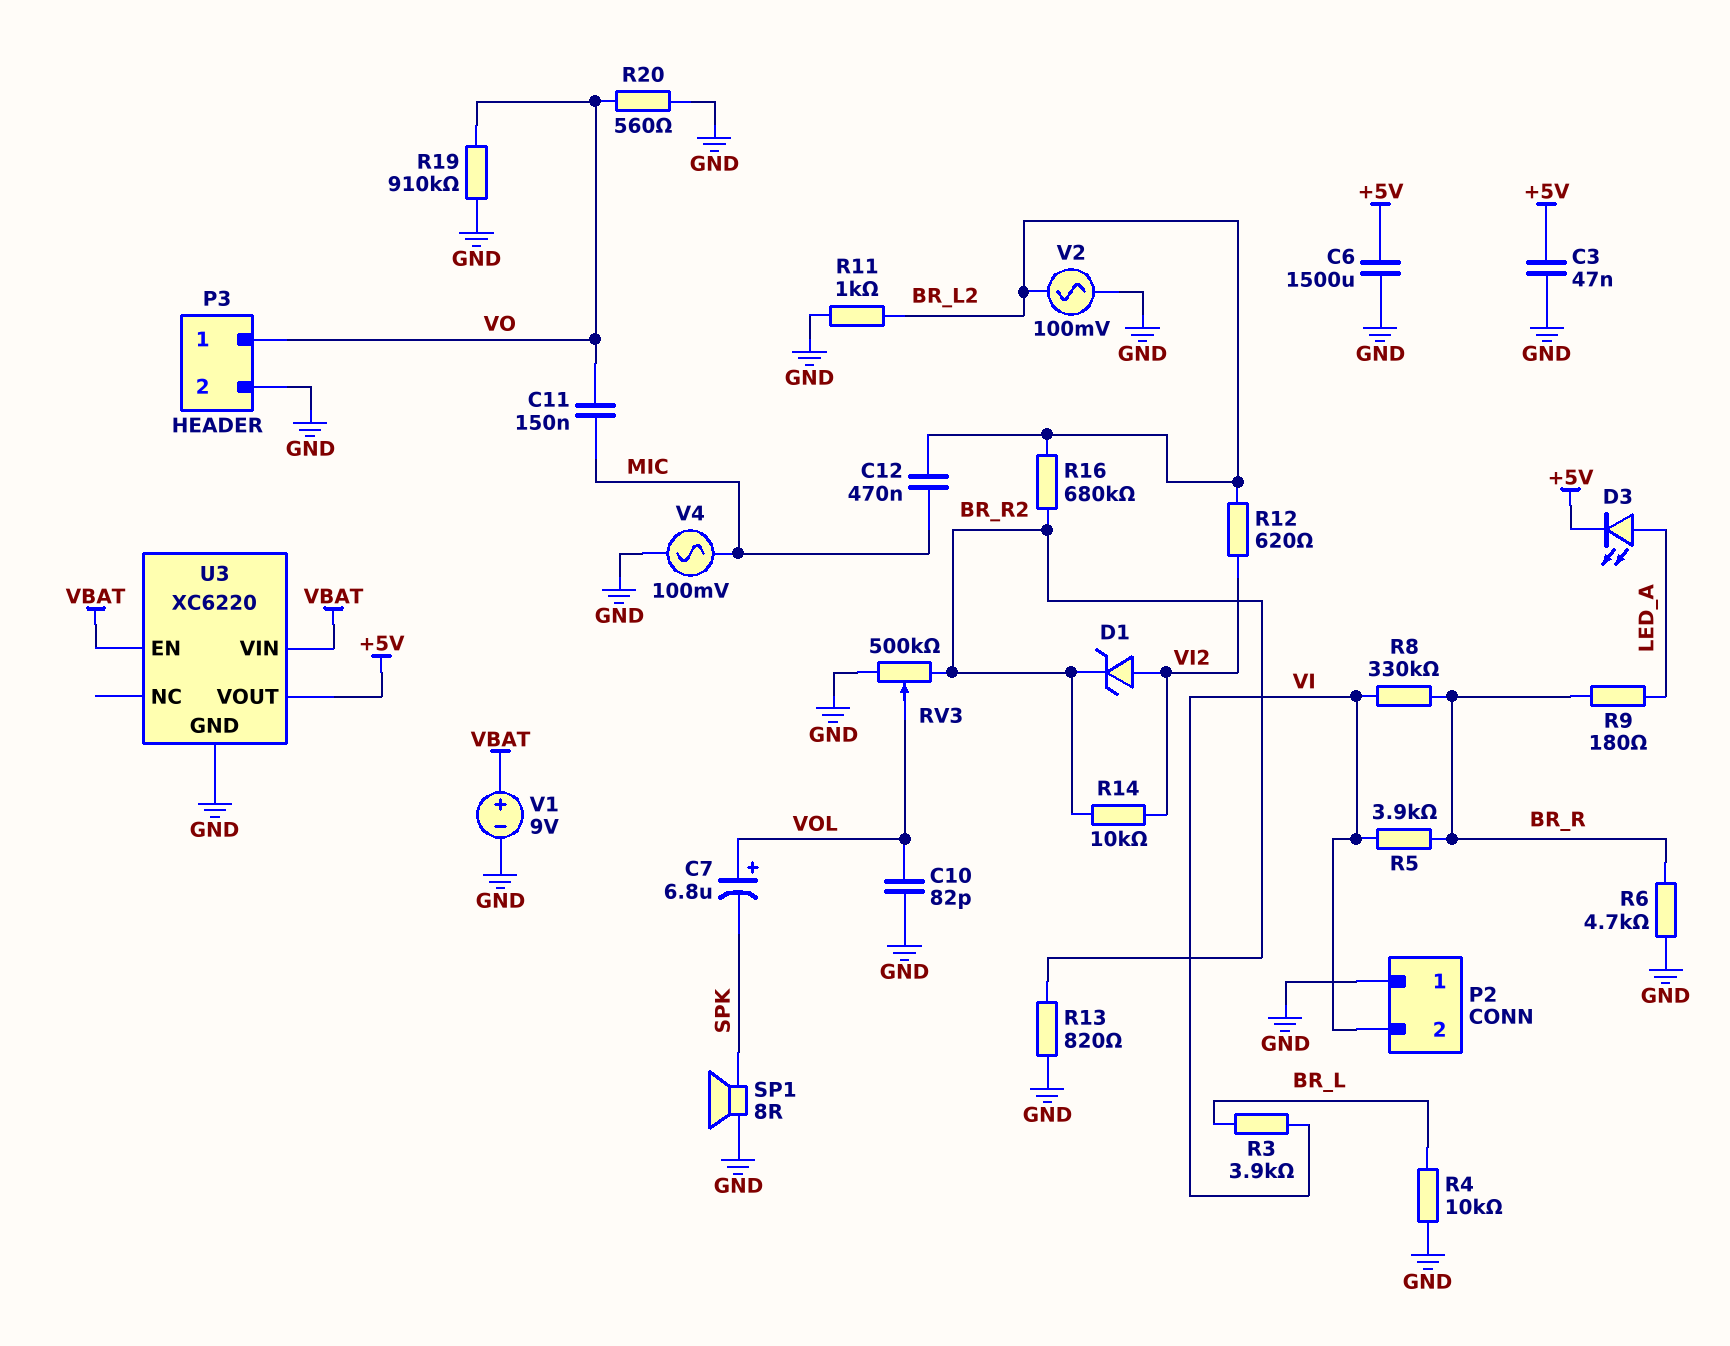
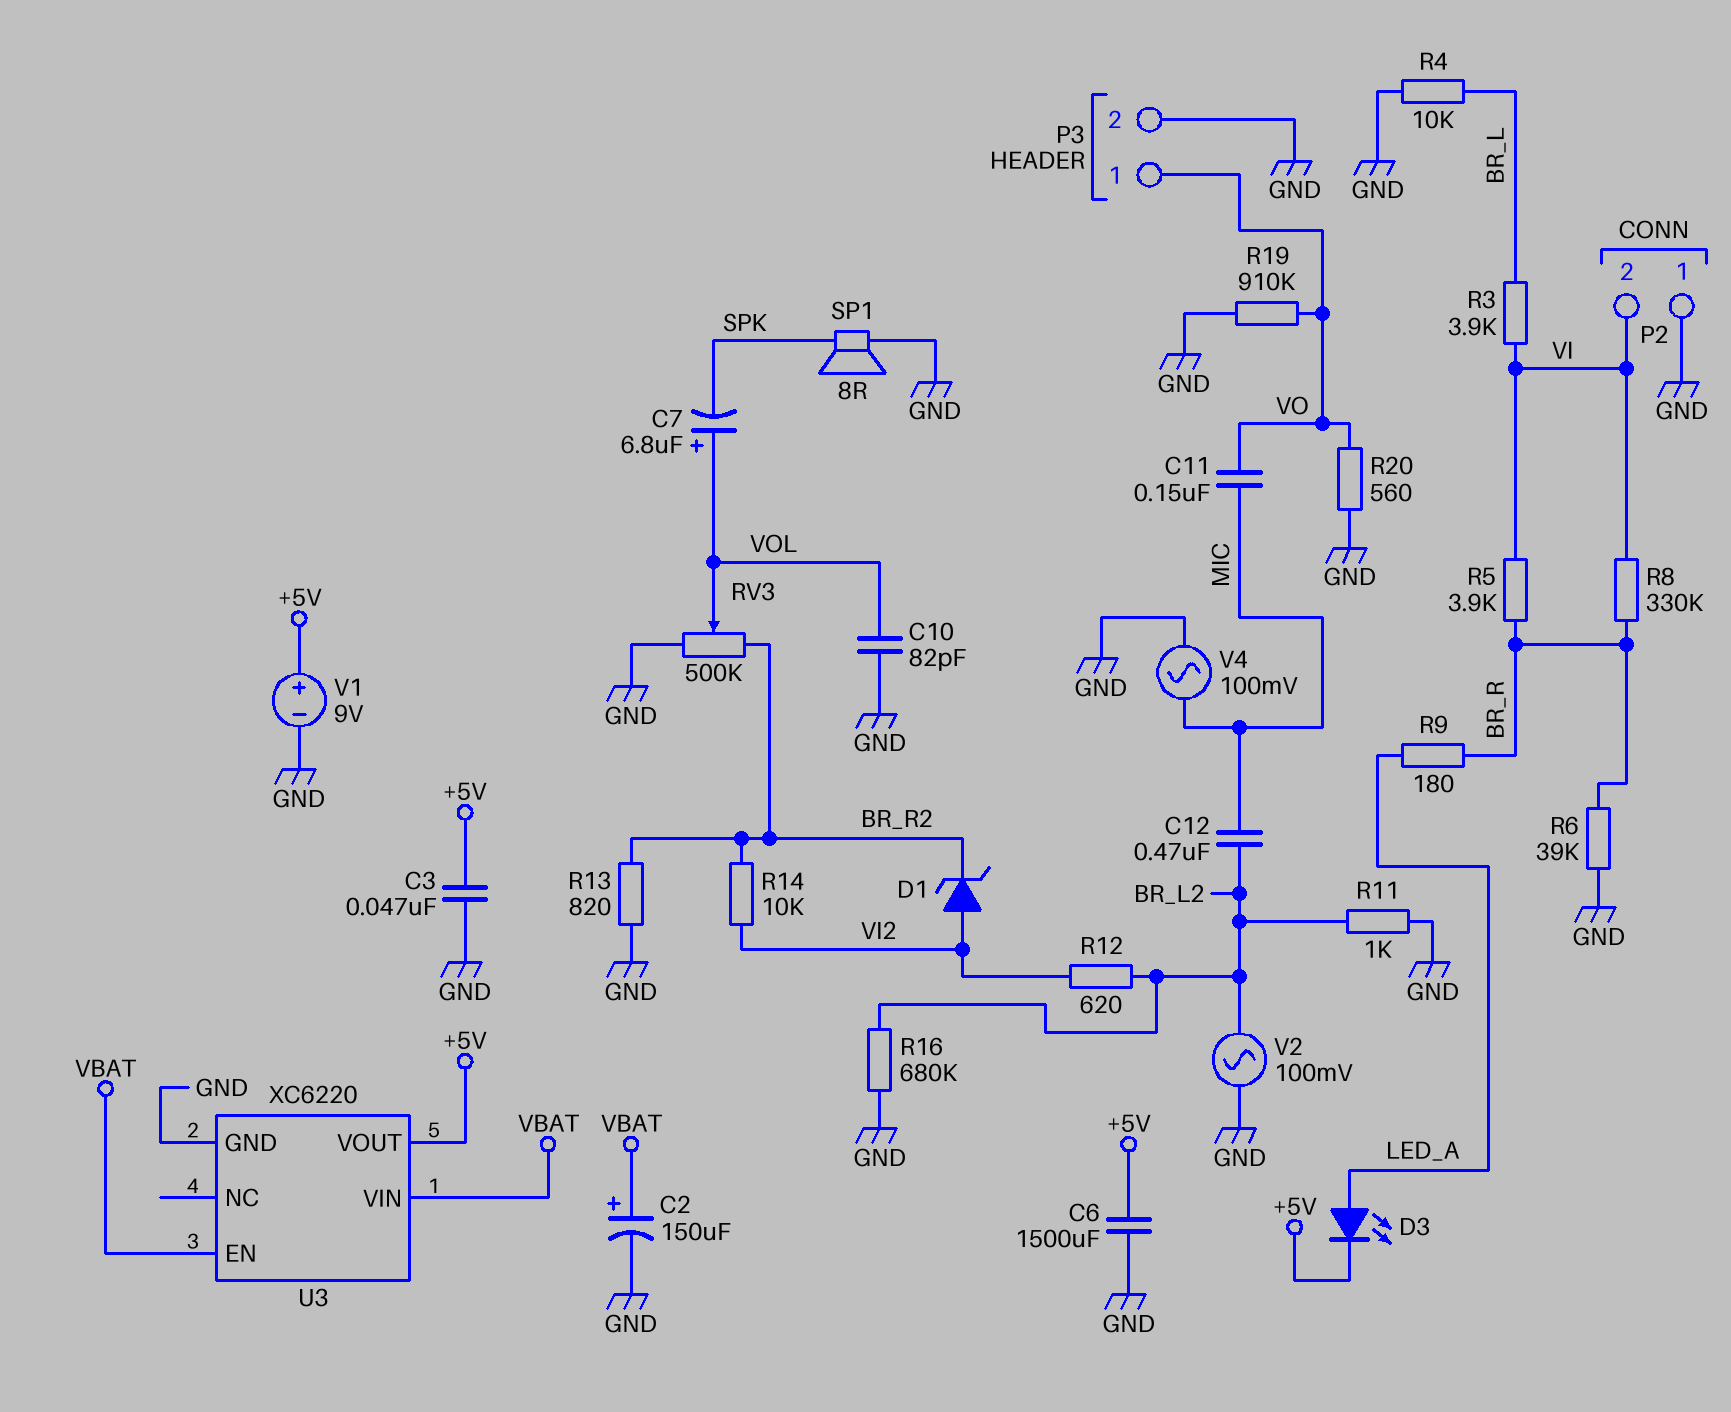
C2: none -> 150uF (plus VBAT, minus GND)
R6: 4.7k (BR_R, GND) -> 39k (BR_R, GND)
R16: 680k (BR_L2, BR_R2) -> 680k (BR_L2, GND)
V1: 9V (plus VBAT, minus GND) -> 9V (plus +5V, minus GND)

